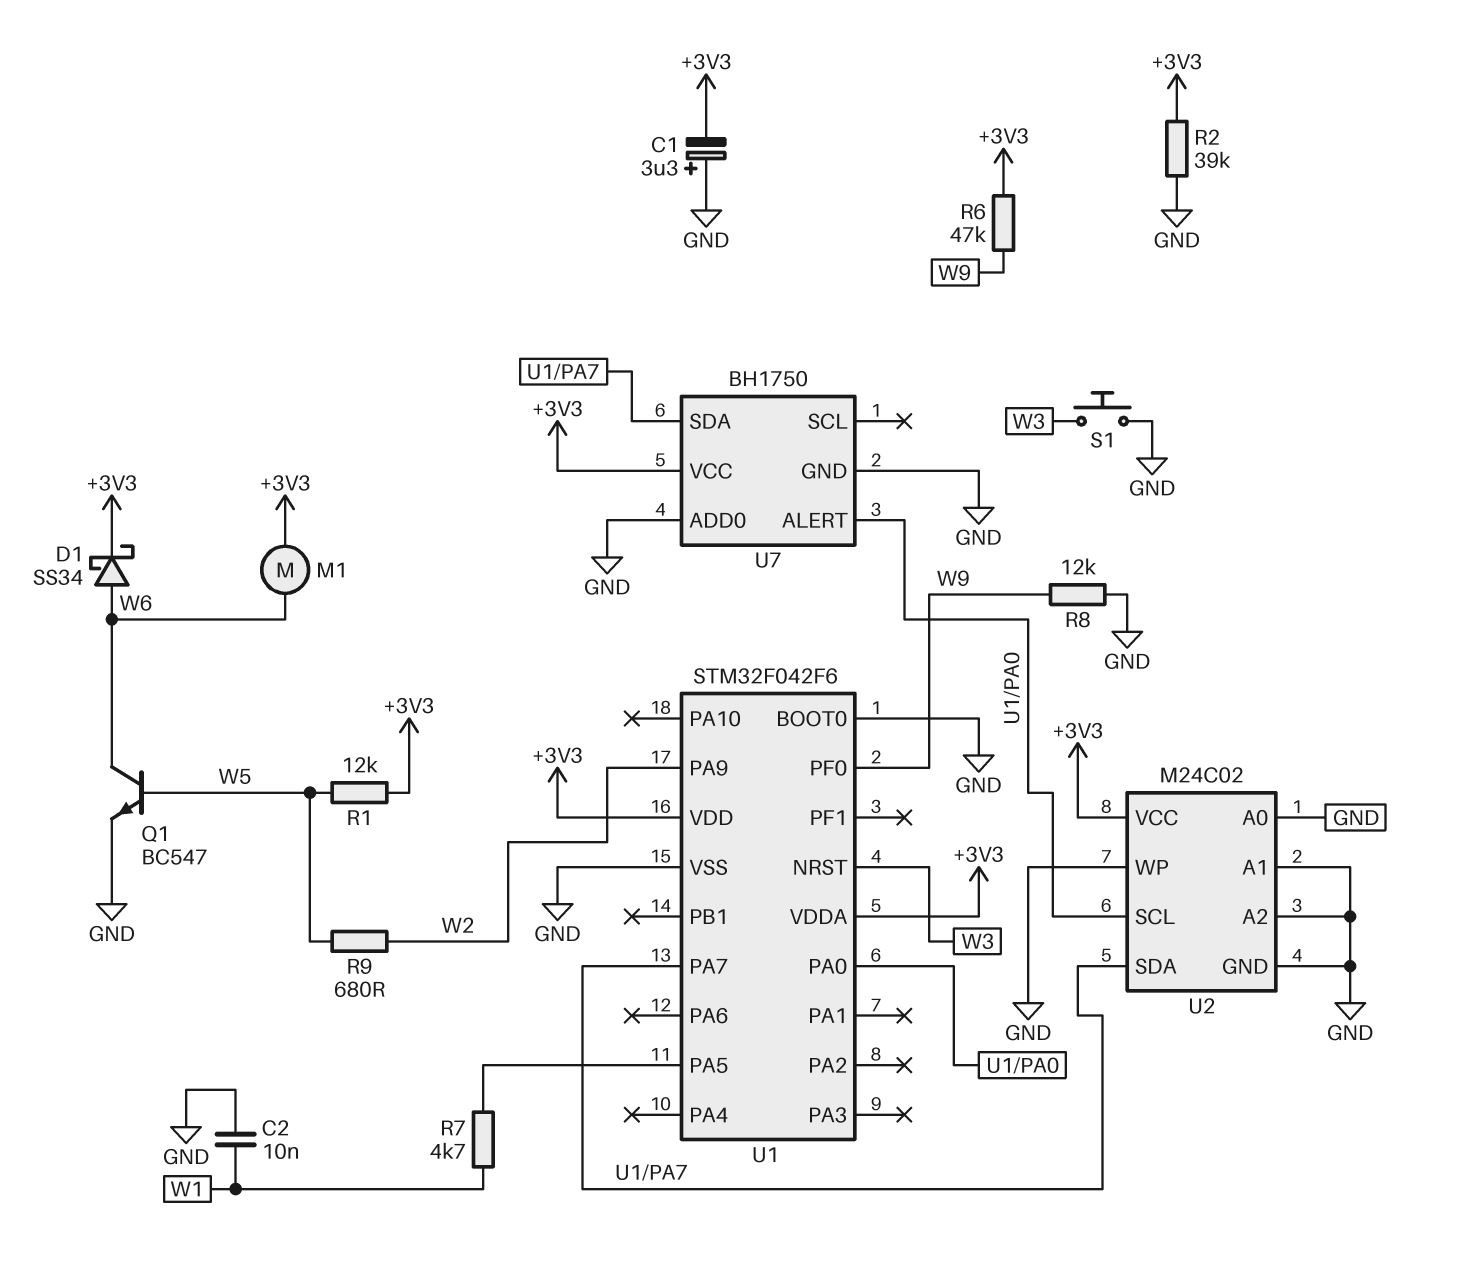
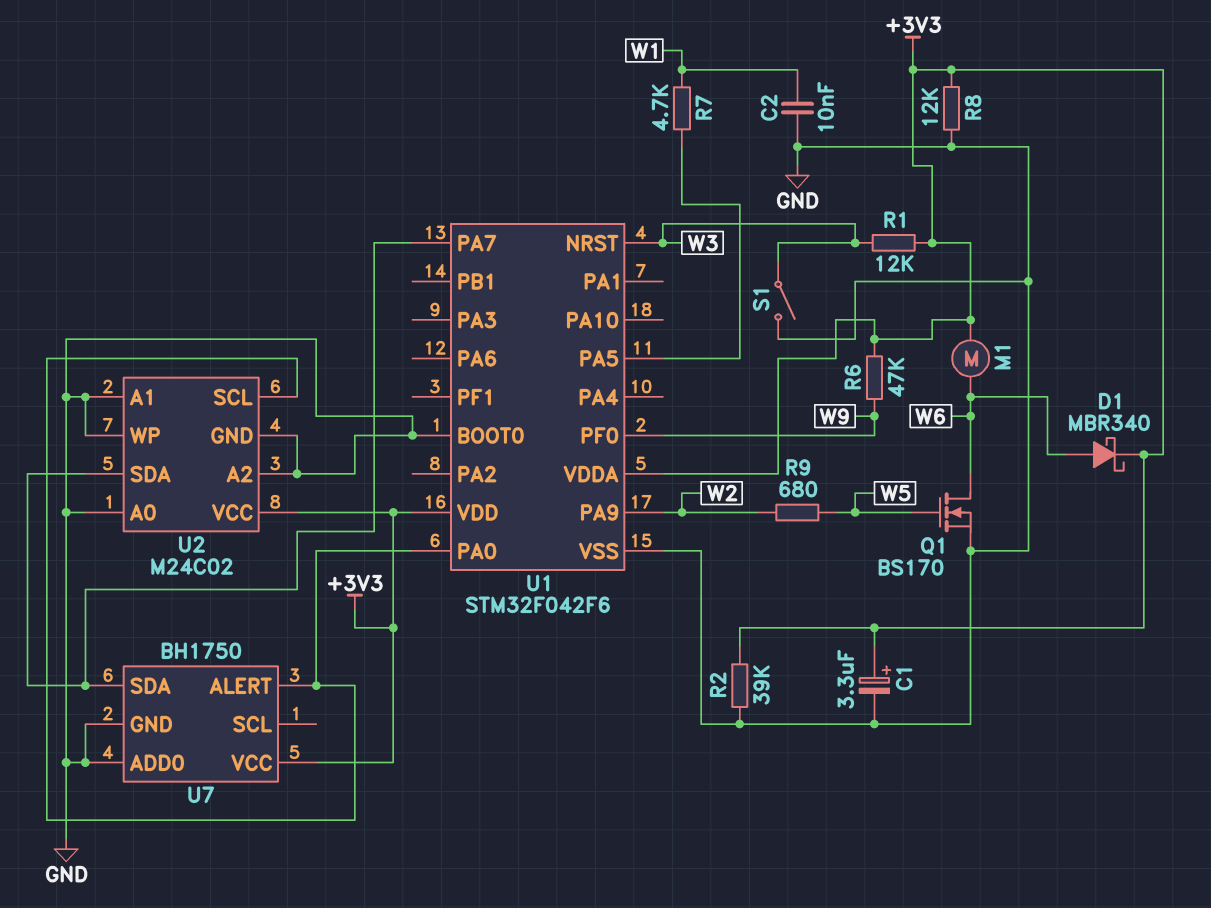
C1: 3.3uF (plus GND, minus +3V3) -> 3.3uF (plus +3V3, minus GND)
D1: schottky SS34 (A W6, K +3V3) -> schottky MBR340 (A W6, K +3V3)
Q1: NPN BC547 (B W5, C W6, E GND) -> NMOS BS170 (G W5, D W6, S GND)
R1: 12k (+3V3, W5) -> 12k (+3V3, W3)
R8: 12k (GND, W9) -> 12k (+3V3, GND)
S1: button (GND, W3) -> switch (GND, W3)

